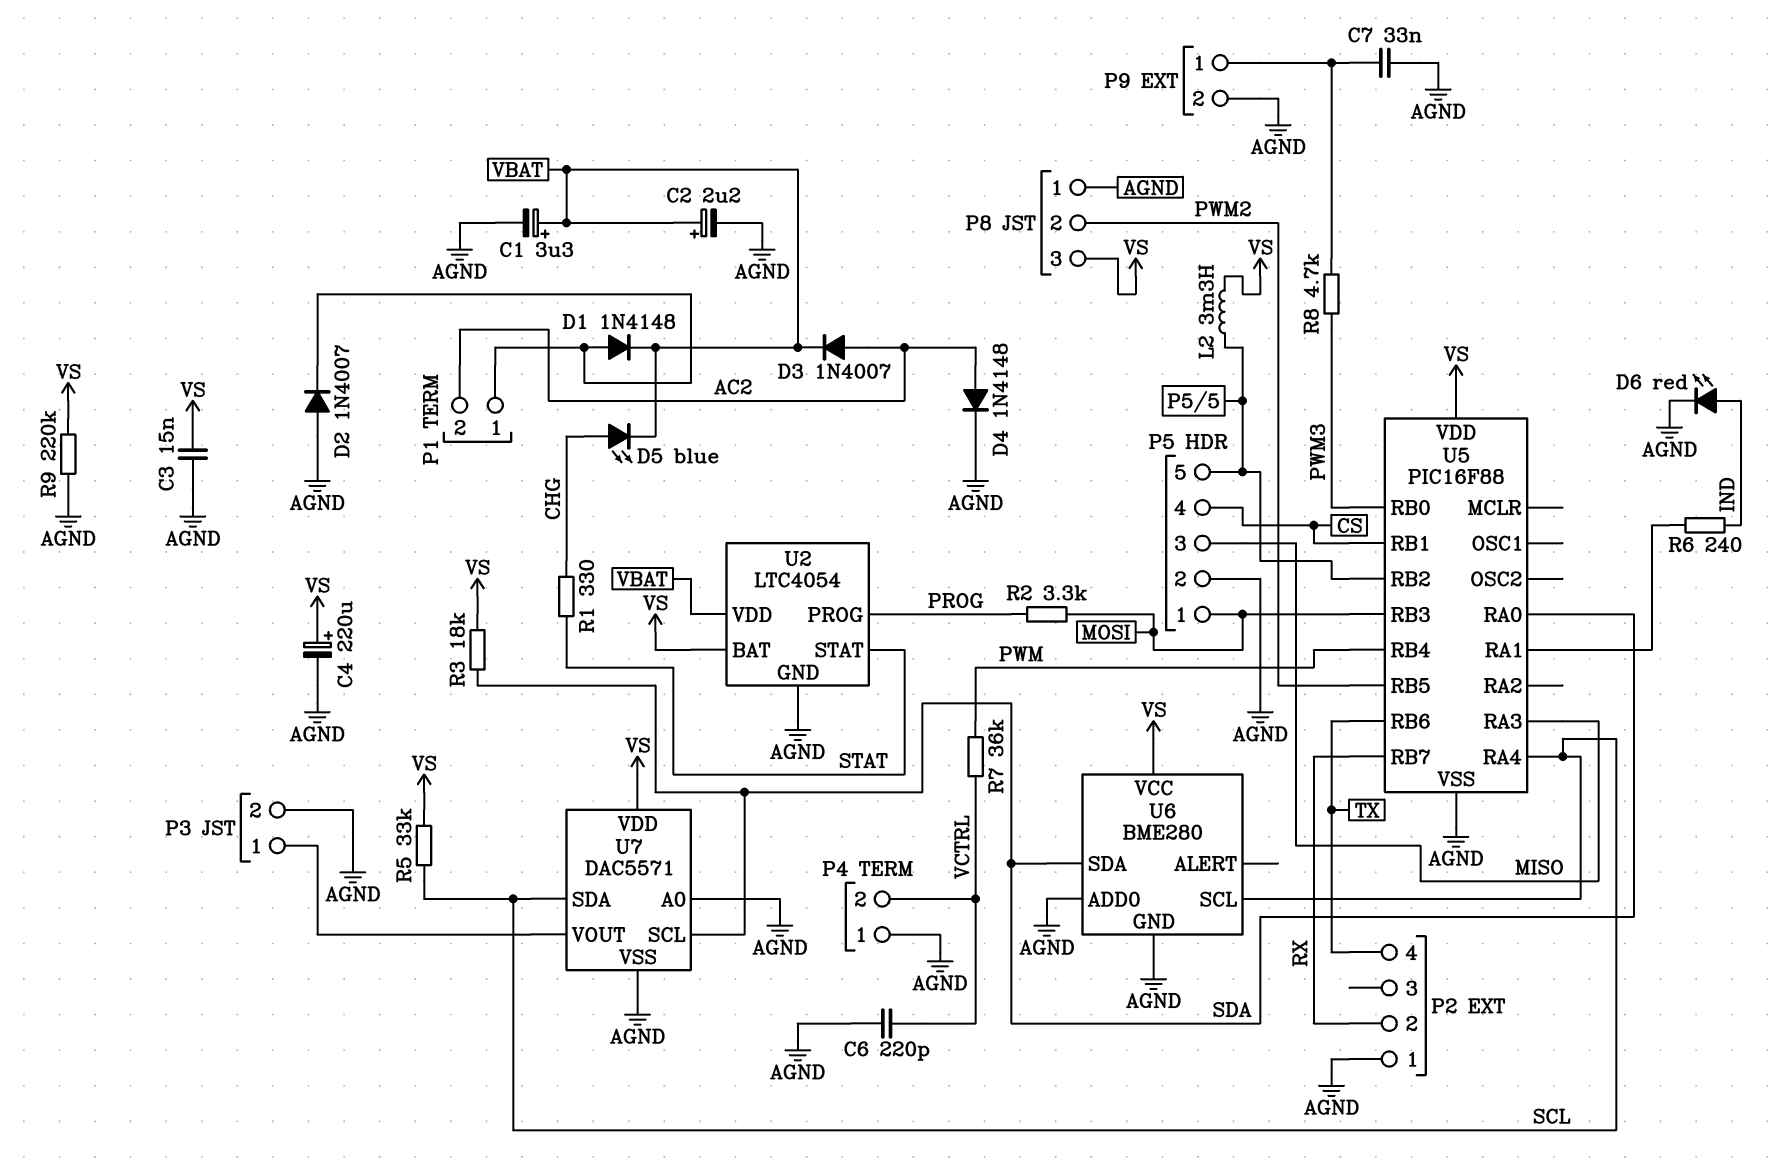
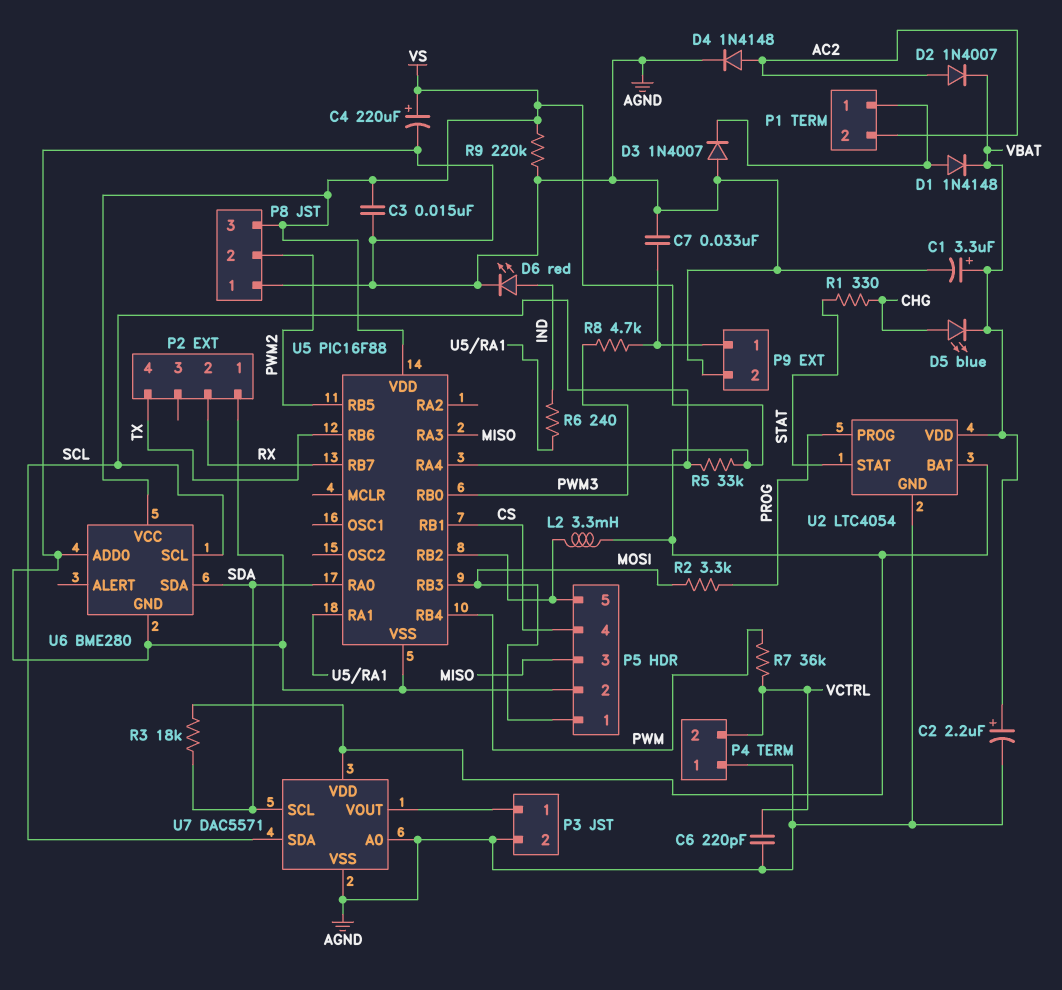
D2: diode 1N4007 (A AGND, K P1/1) -> diode 1N4007 (A AC2, K VBAT)
D3: diode 1N4007 (A AC2, K VBAT) -> diode 1N4007 (A AGND, K P1/1)

